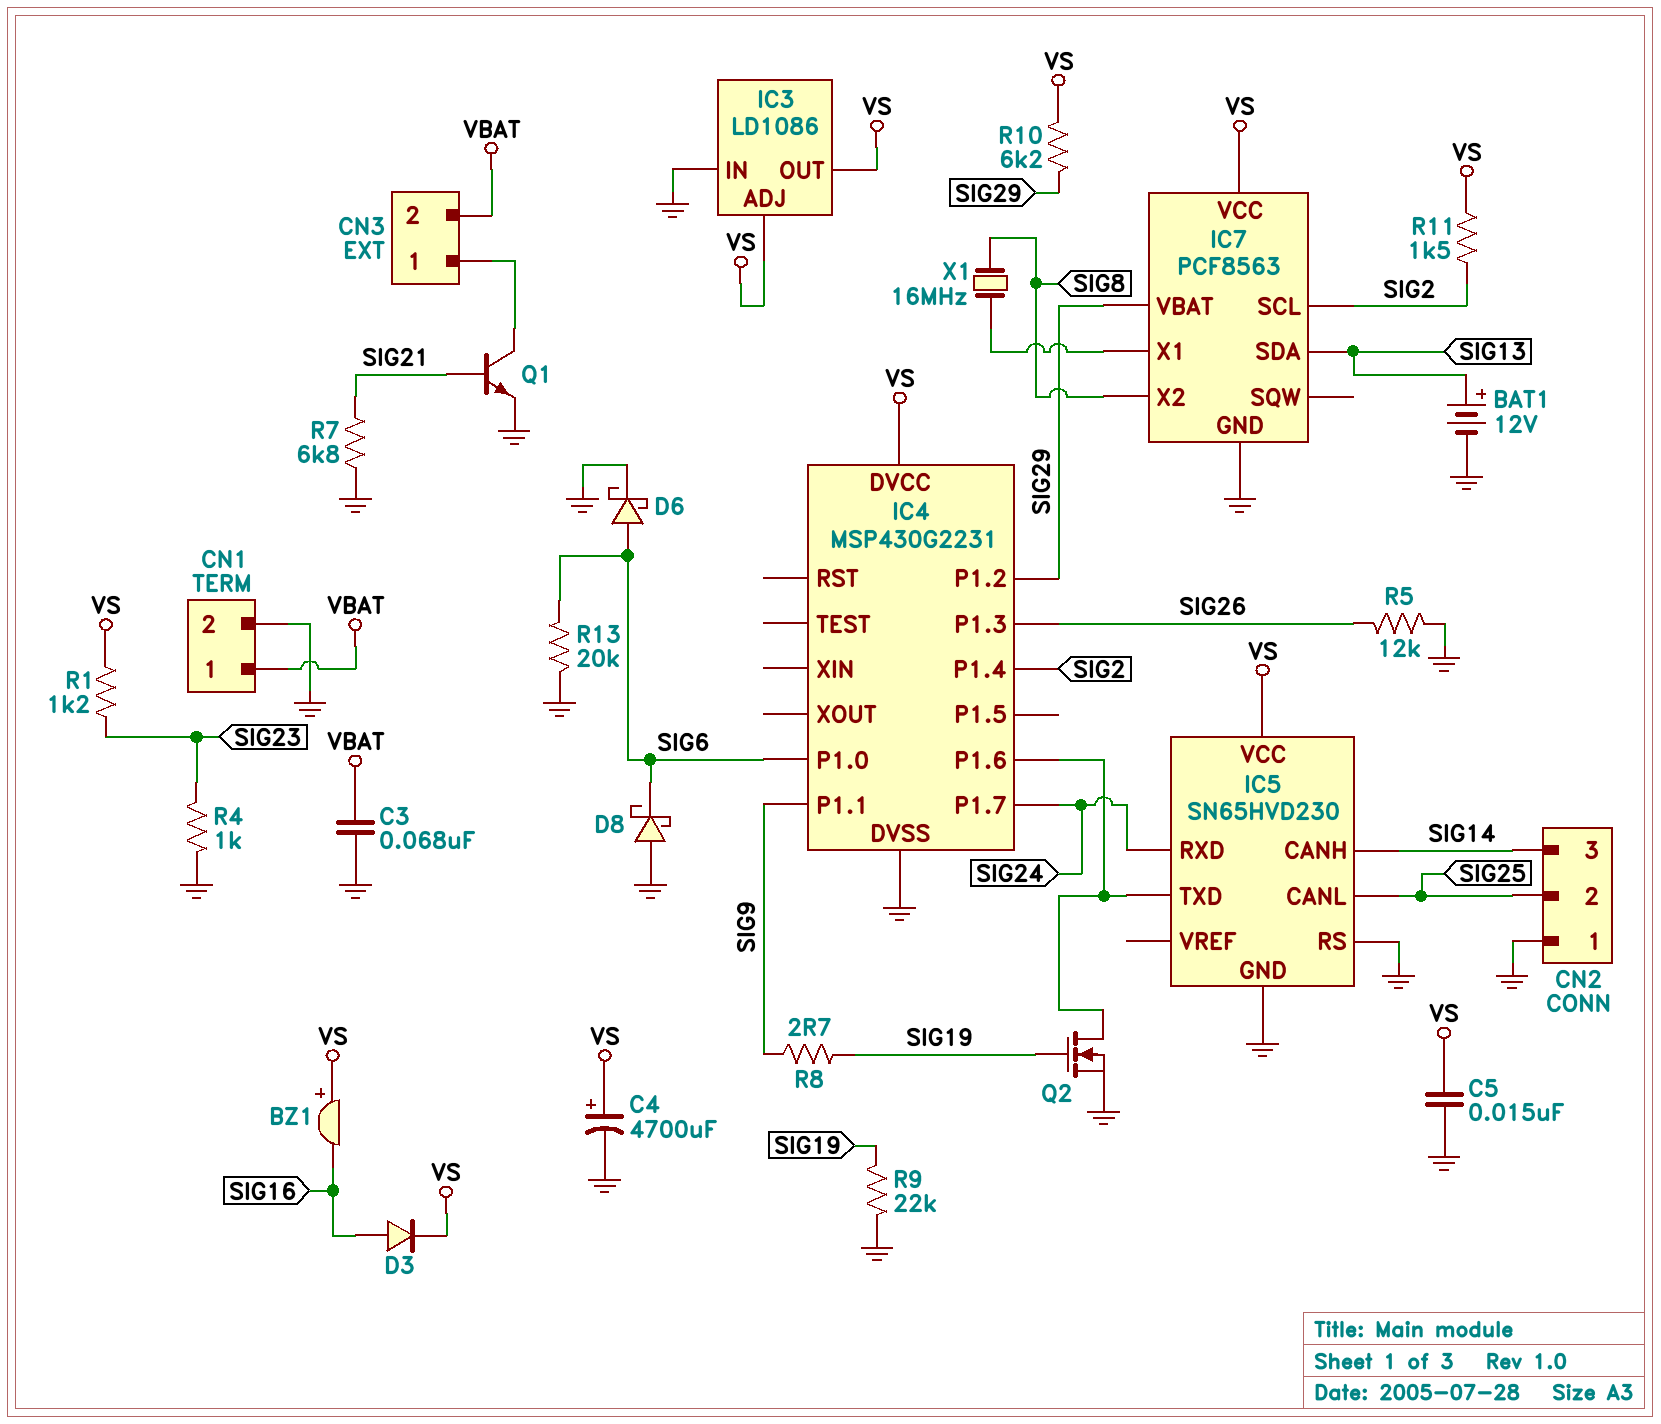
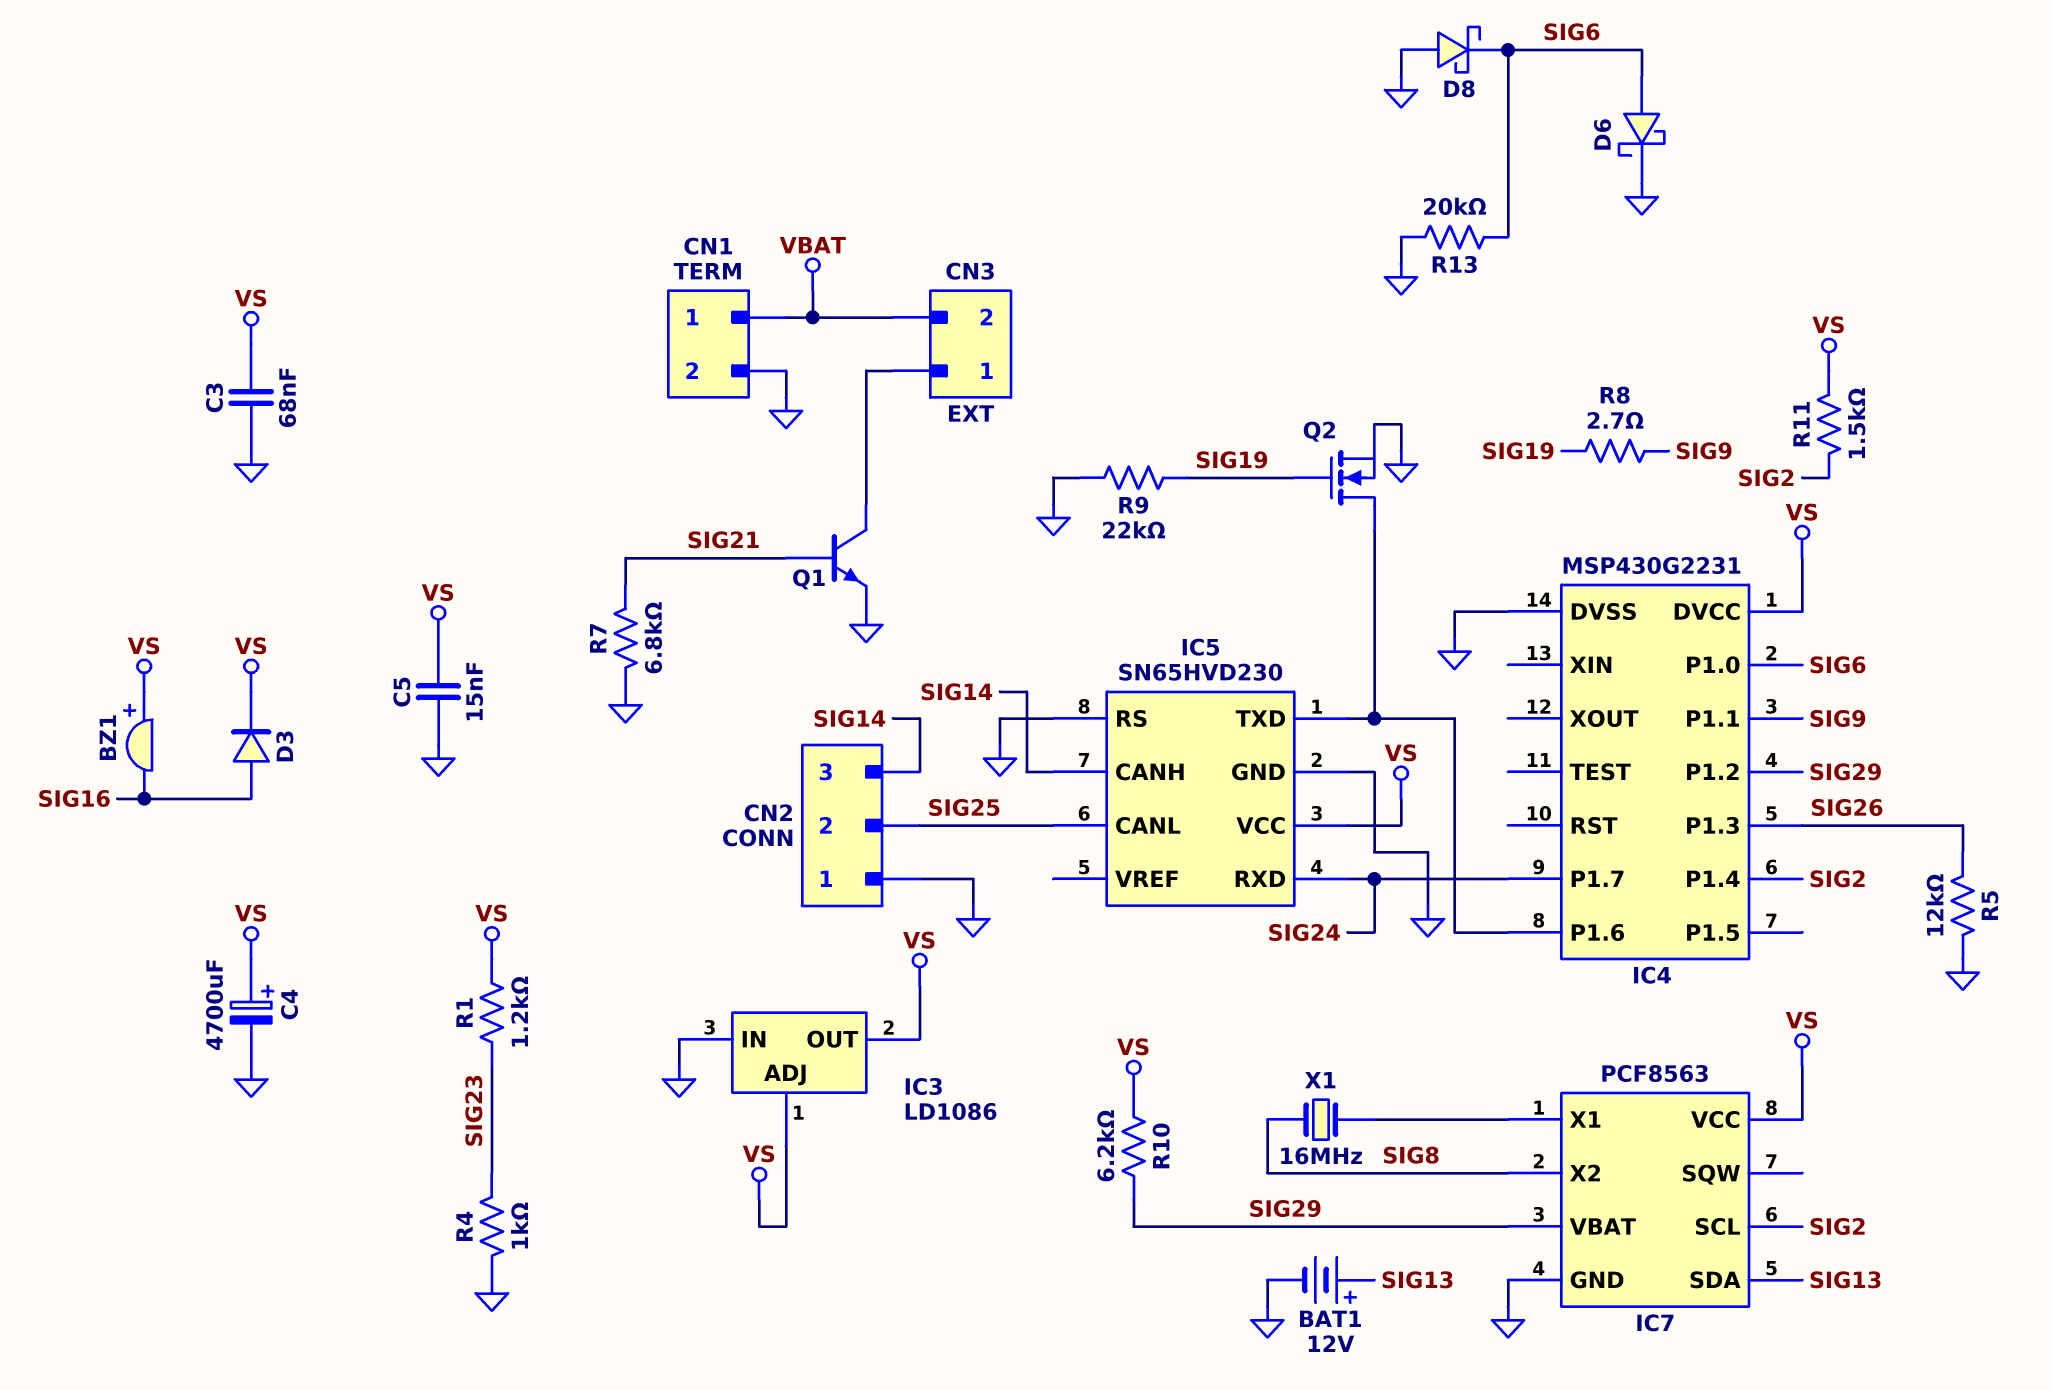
C3: 68nF (GND, VBAT) -> 68nF (GND, VS)

